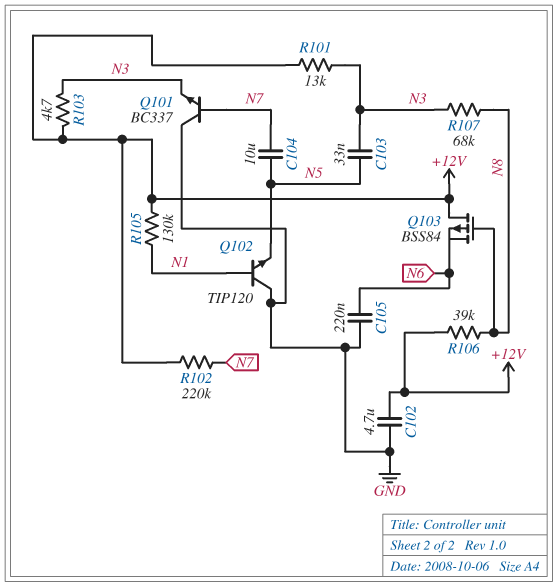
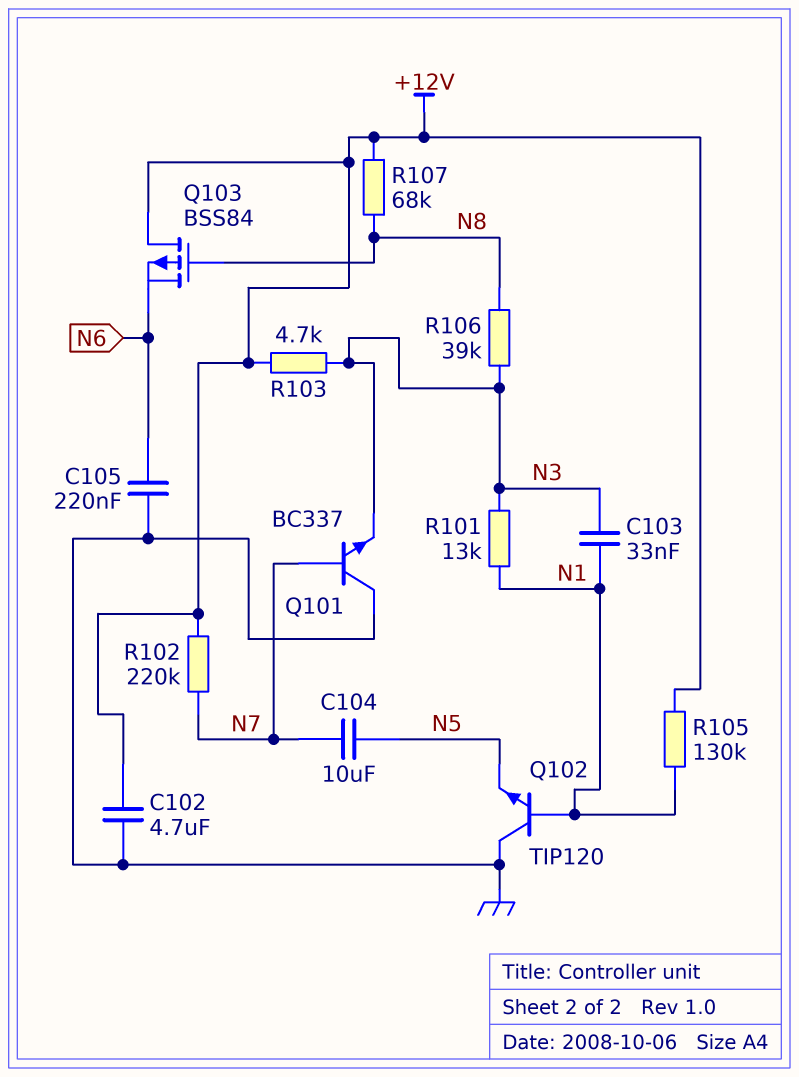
C103: 33nF (N3, N5) -> 33nF (N1, N3)
R101: 13k (+12V, N3) -> 13k (N1, N3)
R106: 39k (+12V, N8) -> 39k (N3, N8)
R107: 68k (N3, N8) -> 68k (+12V, N8)

